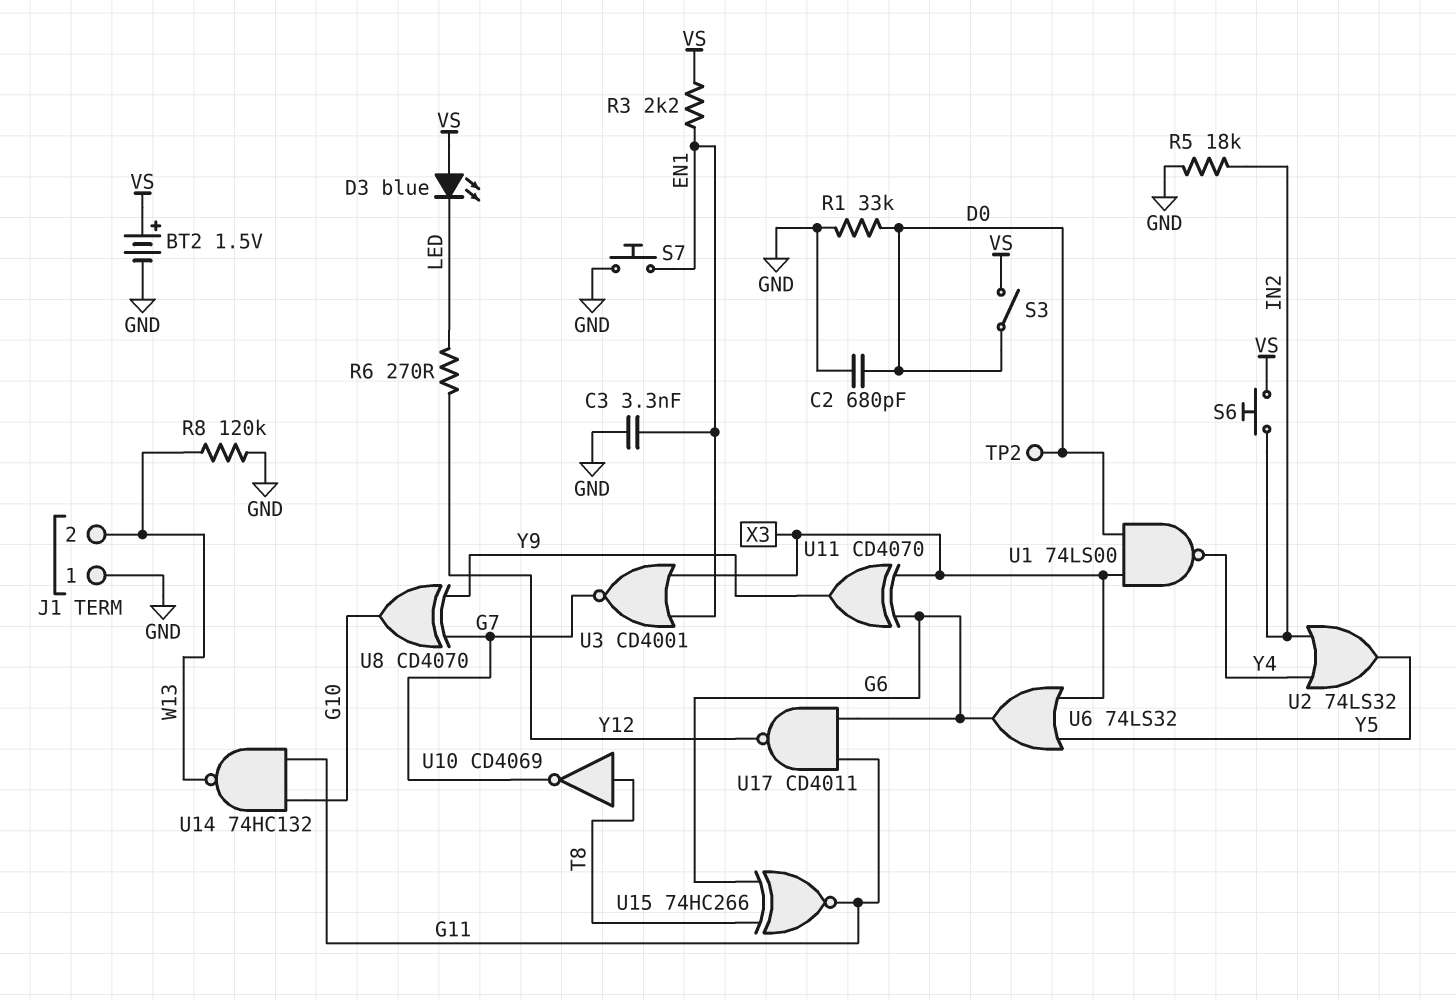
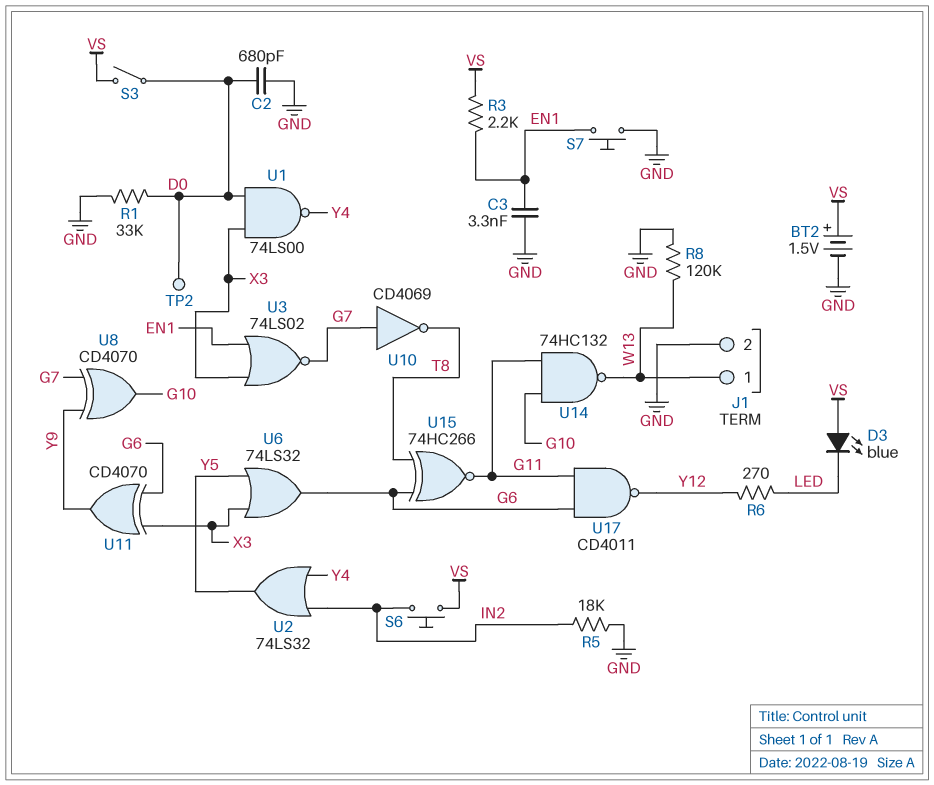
J1 pin 1: GND -> W13
J1 pin 2: W13 -> GND
U3: NOR CD4001 (in EN1, in X3, out G7) -> NOR 74LS02 (in EN1, in X3, out G7)
U10: NOT CD4069 (in T8, out G7) -> NOT CD4069 (in G7, out T8)

